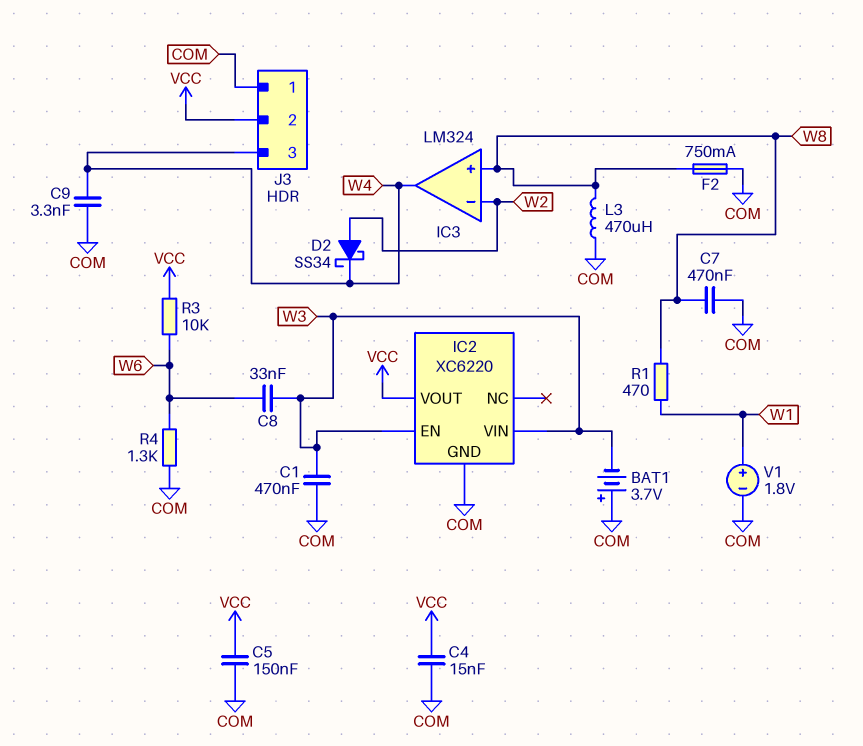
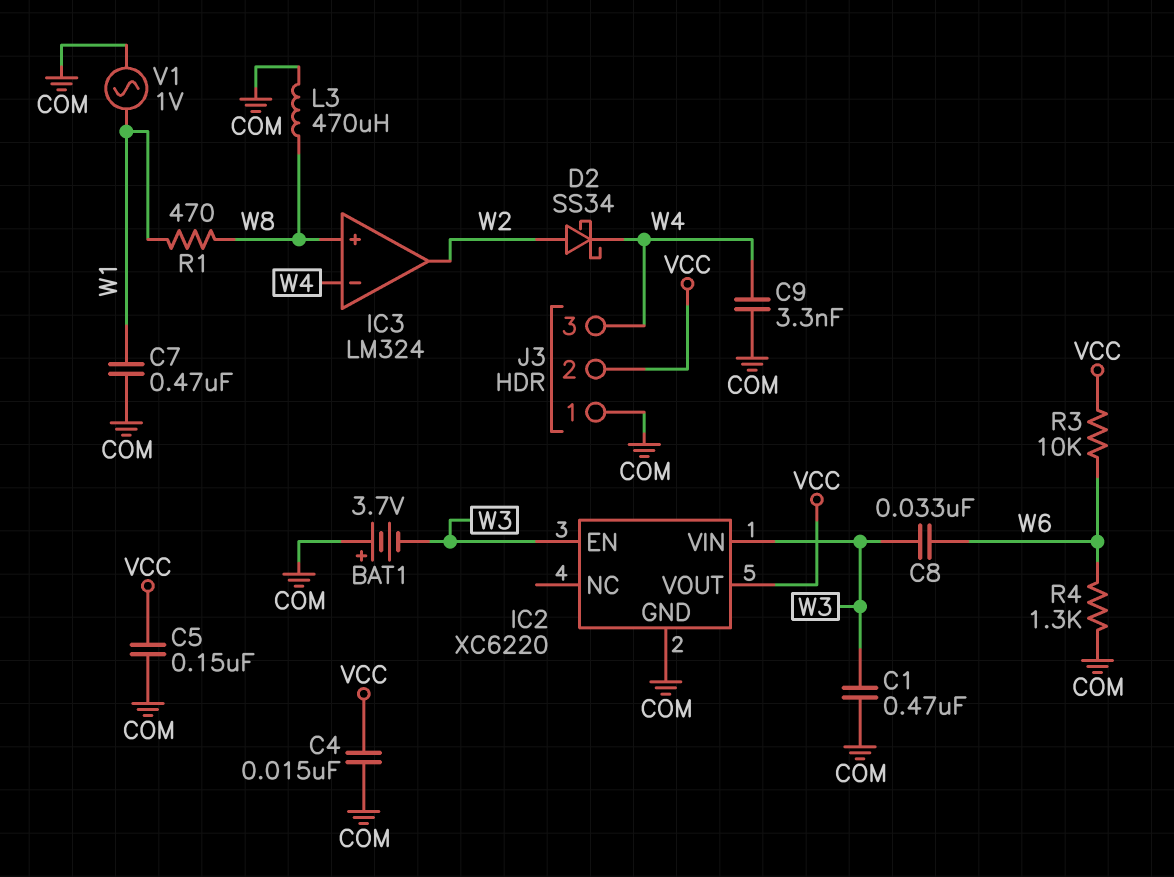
C7: 470nF (COM, W8) -> 470nF (COM, W1)
F2: 750mA (COM, W8) -> none
IC3 pin in-: W2 -> W4
IC3 pin out: W4 -> W2
V1: 1.8V (plus W1, minus COM) -> AC 1V (COM, W1)

